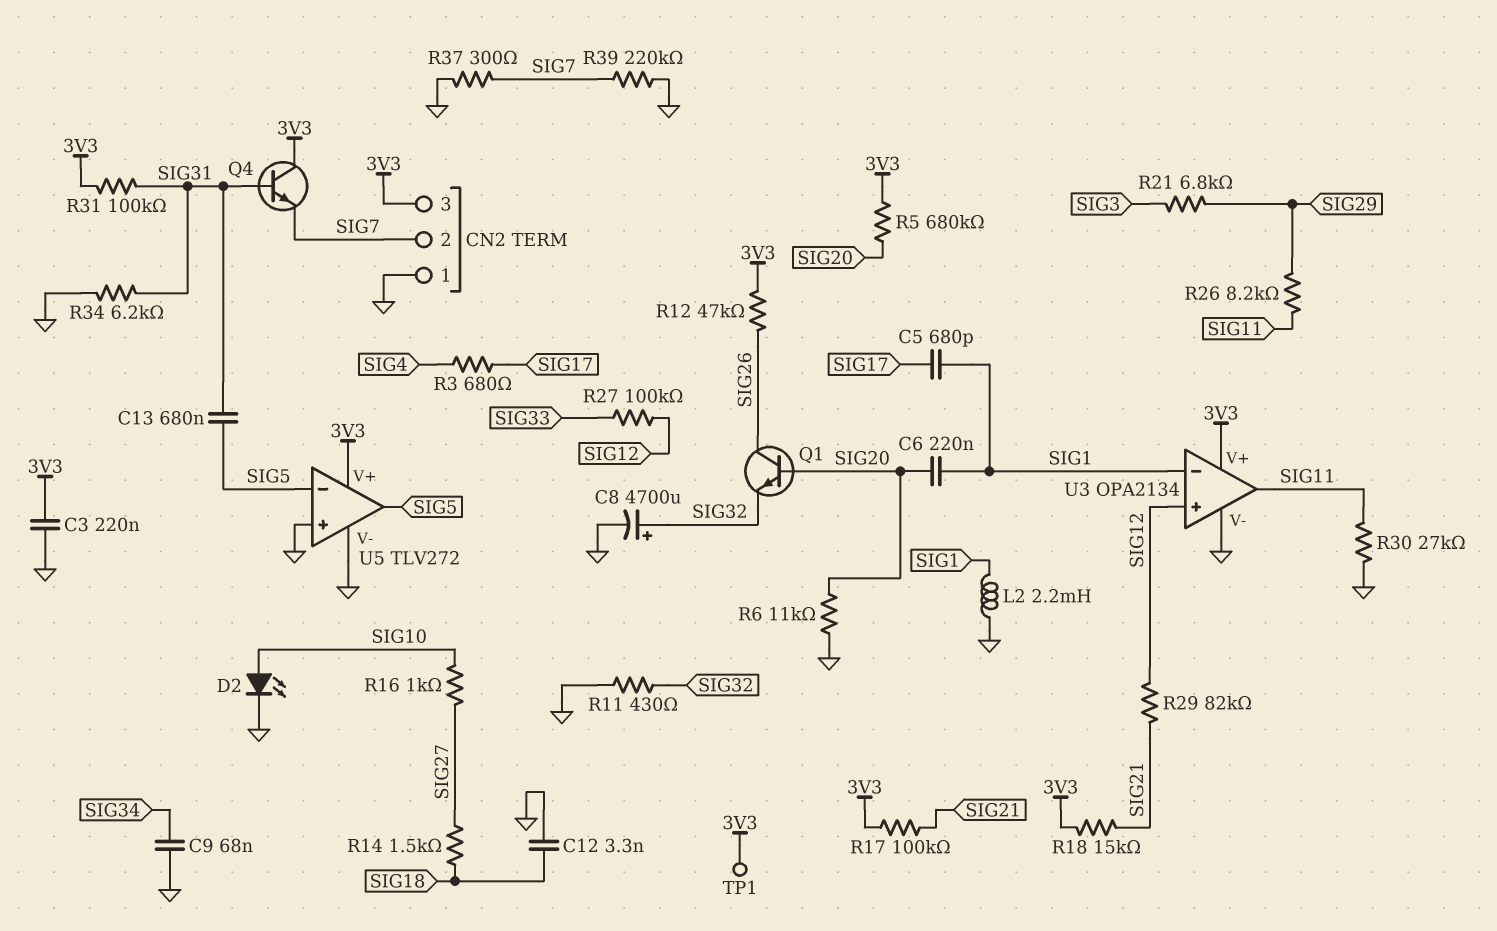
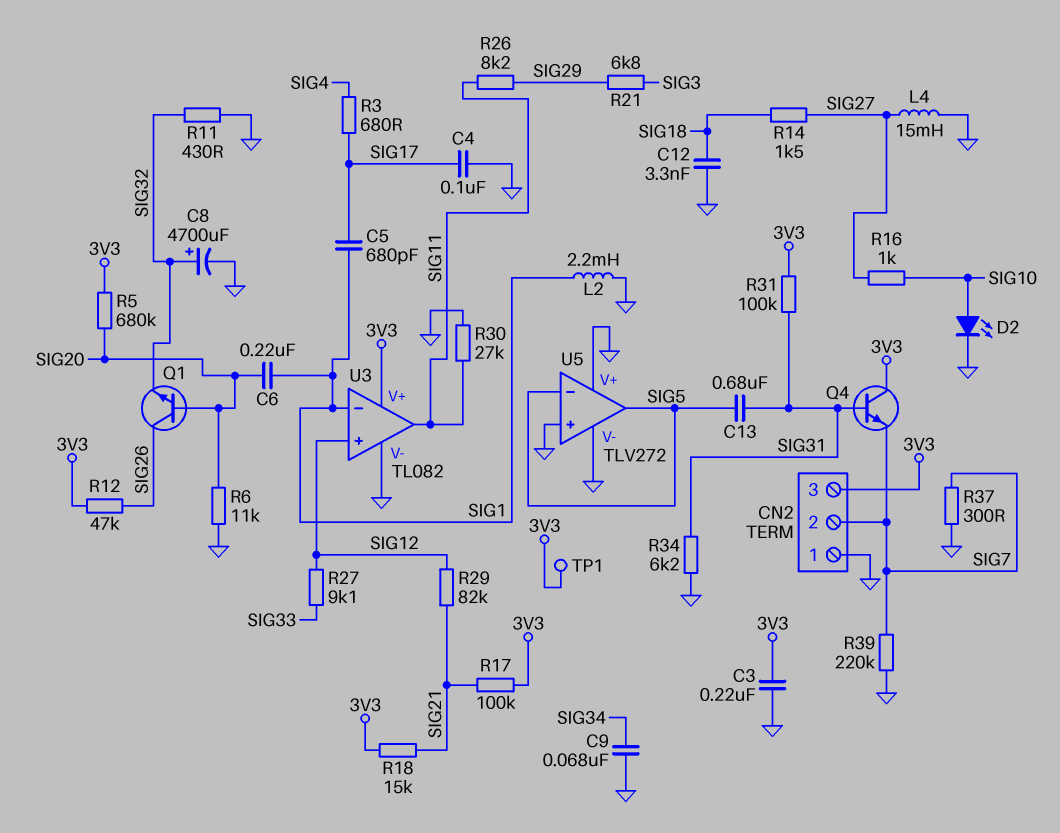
C4: none -> 100nF (GND, SIG17)
L4: none -> 15mH (GND, SIG27)
R27: 100k (SIG12, SIG33) -> 9.1k (SIG12, SIG33)
U3: OPA2134 -> TL082
U5 pin V+: 3V3 -> GND

